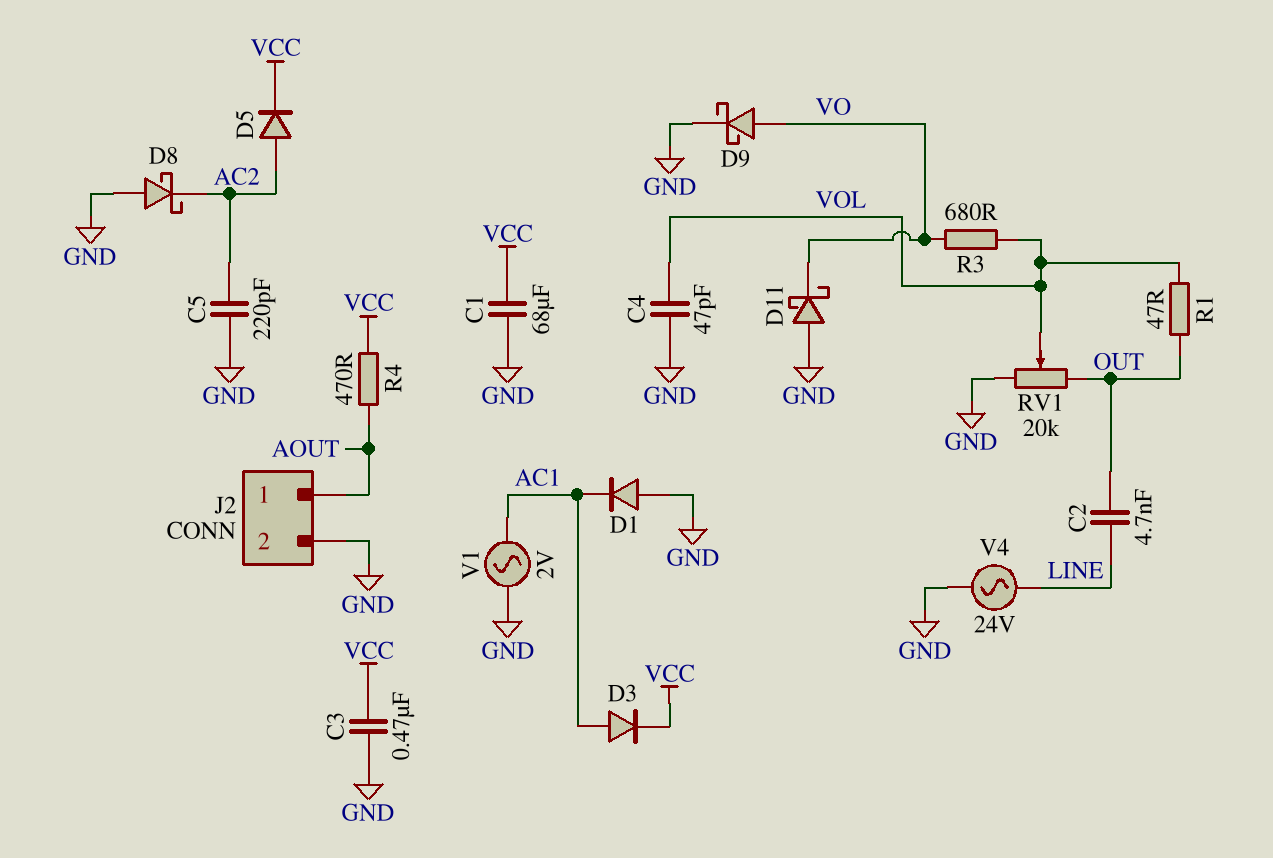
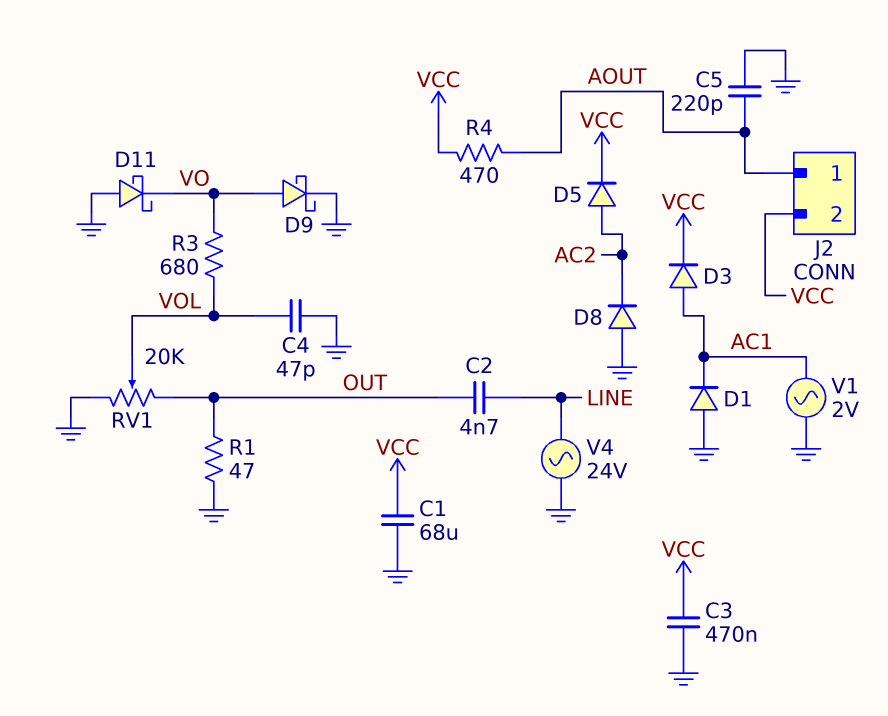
C5: 220pF (AC2, GND) -> 220pF (AOUT, GND)
D8: schottky (A GND, K AC2) -> diode (A GND, K AC2)
J2 pin 2: GND -> VCC
R1: 47 (OUT, VOL) -> 47 (GND, OUT)

